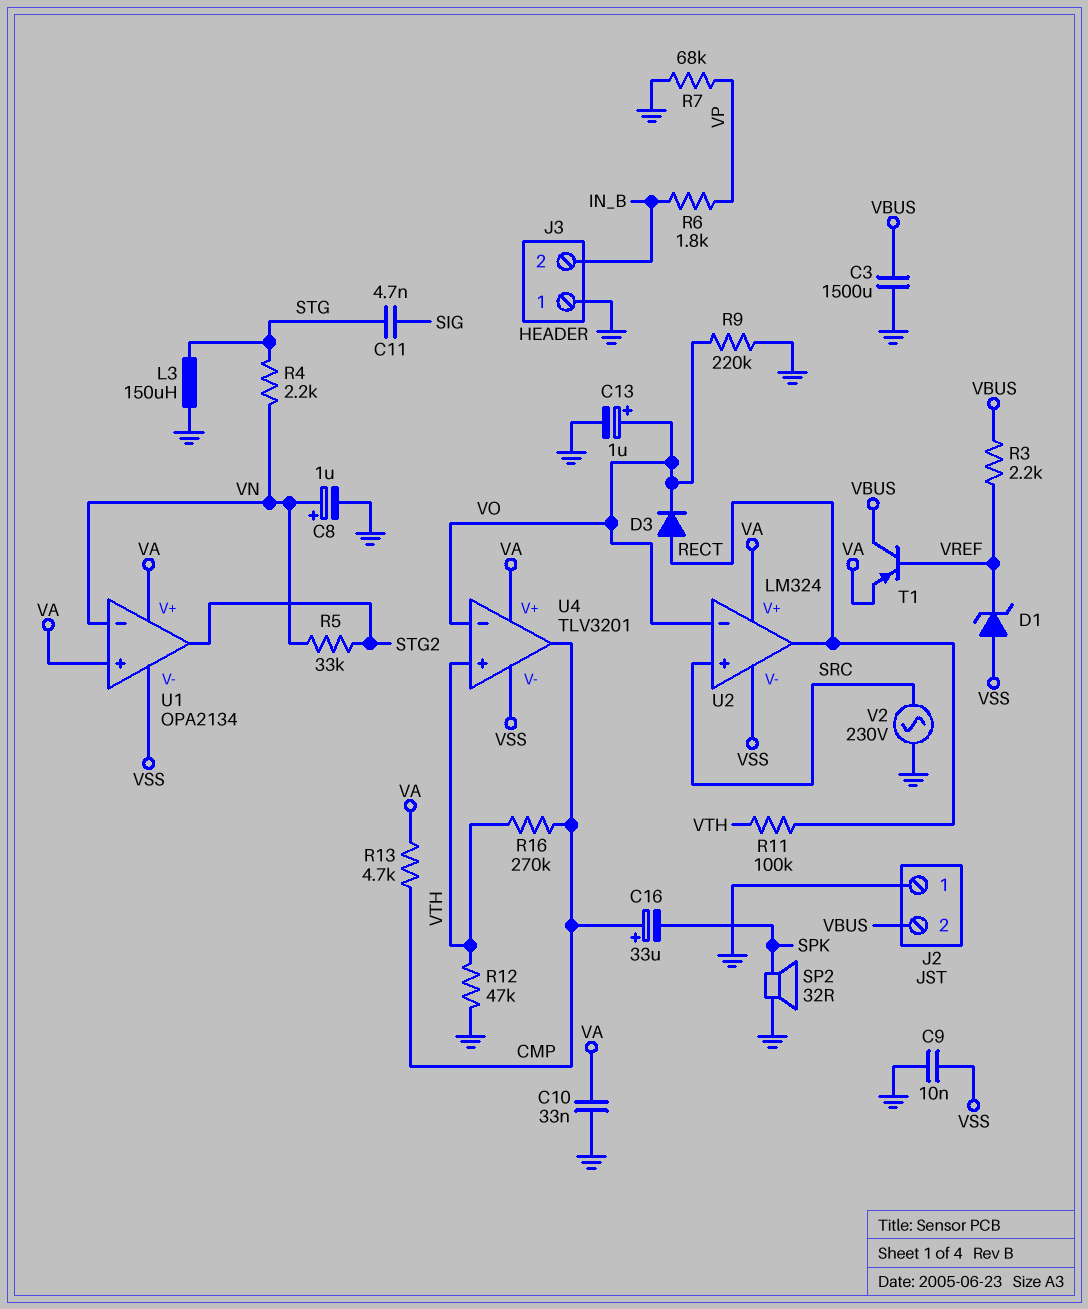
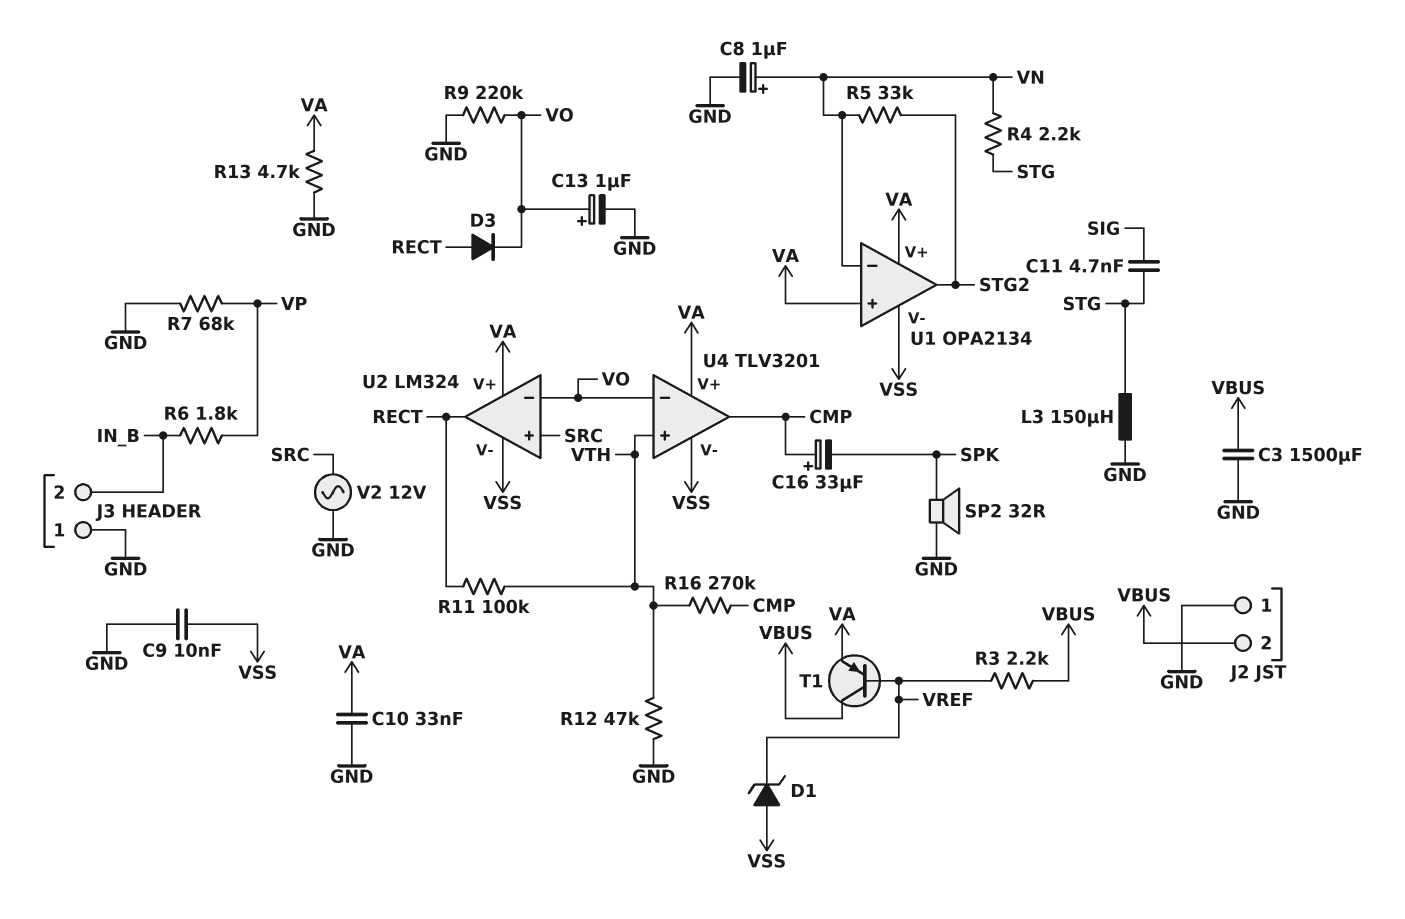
R13: 4.7k (CMP, VA) -> 4.7k (GND, VA)
V2: AC 230V (GND, SRC) -> AC 12V (GND, SRC)

